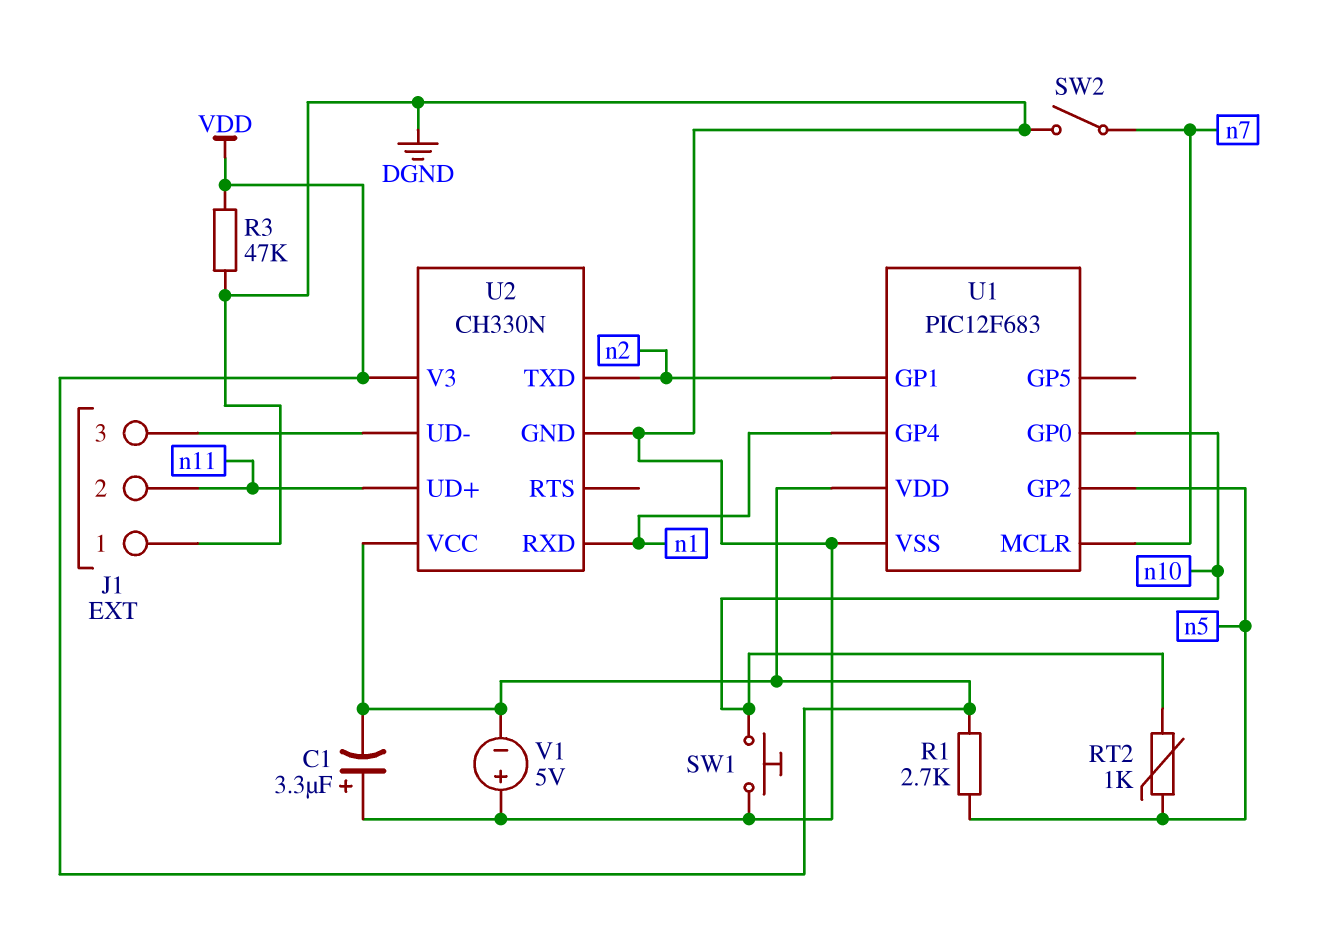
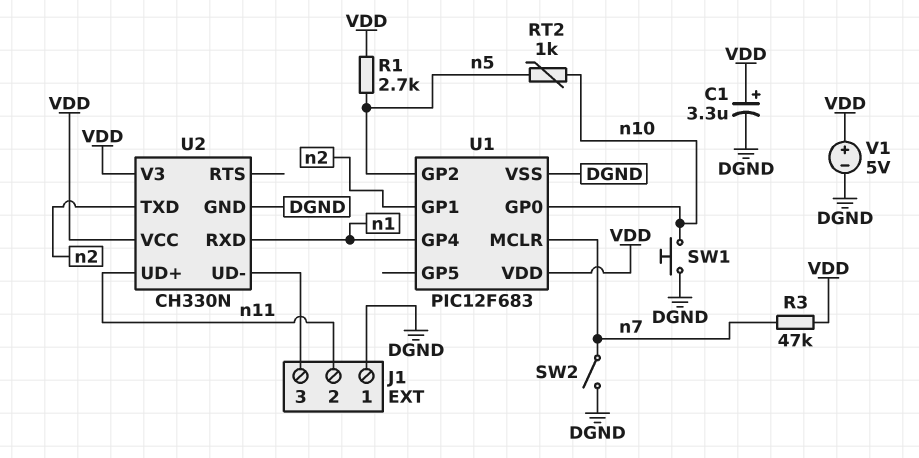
C1: 3.3uF (plus DGND, minus VDD) -> 3.3uF (plus VDD, minus DGND)
R3: 47k (DGND, VDD) -> 47k (VDD, n7)
V1: 5V (plus DGND, minus VDD) -> 5V (plus VDD, minus DGND)

